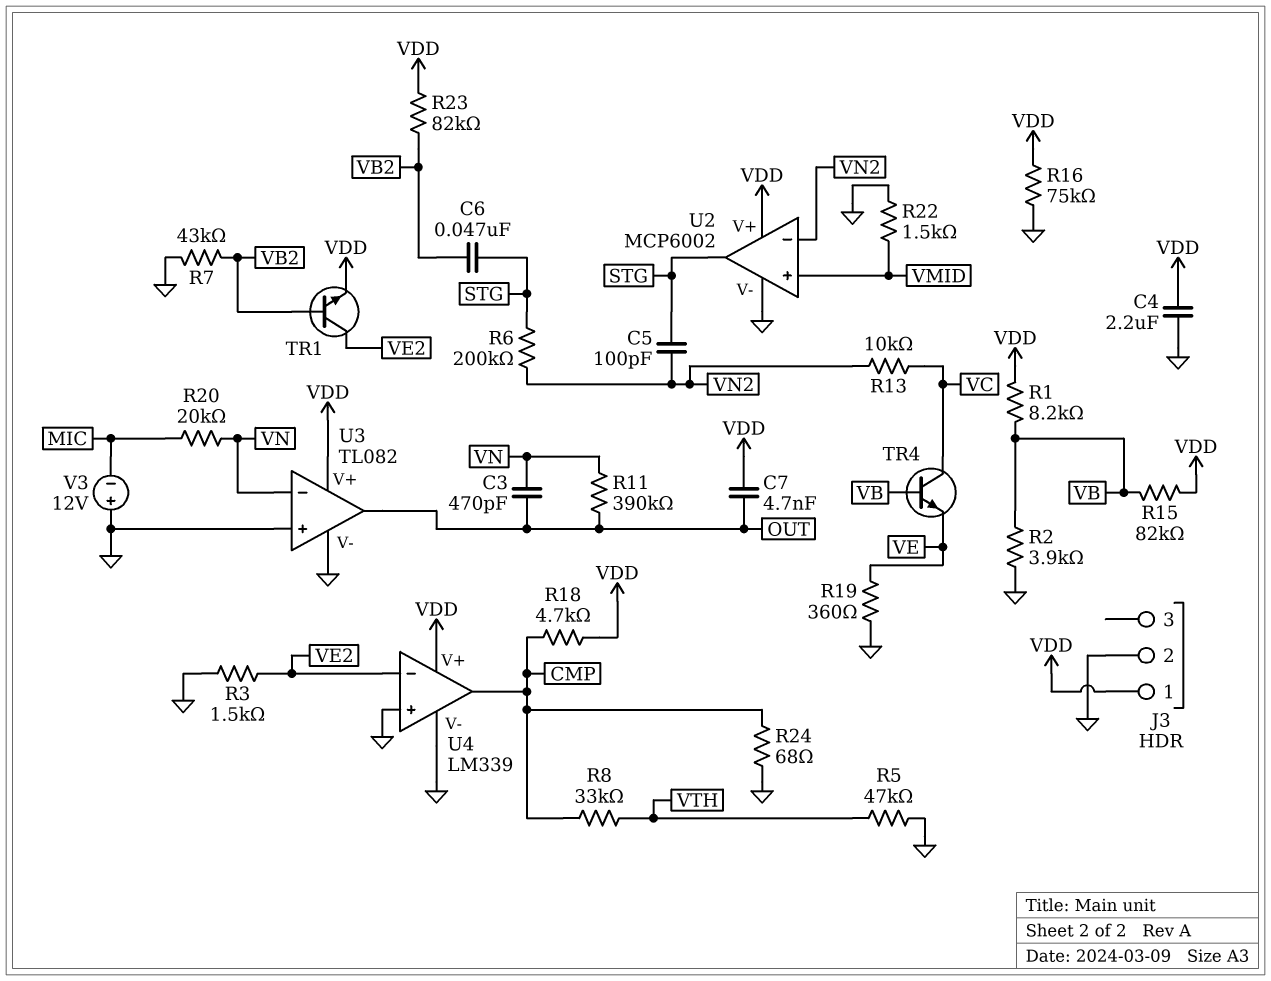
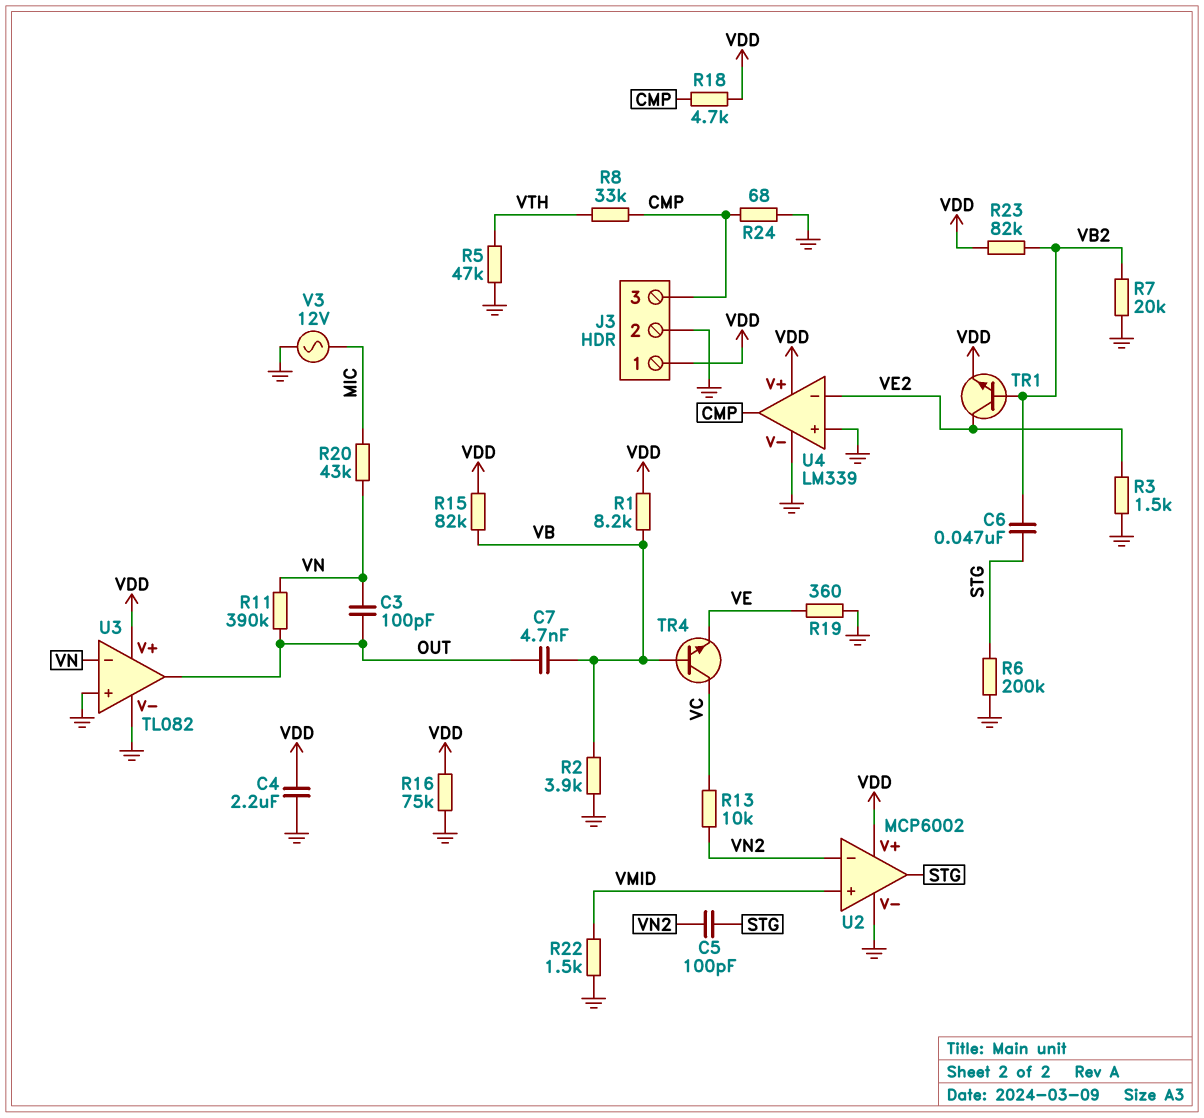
C3: 470pF (OUT, VN) -> 100pF (OUT, VN)
C7: 4.7nF (OUT, VDD) -> 4.7nF (OUT, VB)
J3 pin 3: none -> CMP
R6: 200k (STG, VN2) -> 200k (GND, STG)
R7: 43k (GND, VB2) -> 20k (GND, VB2)
R20: 20k (MIC, VN) -> 43k (MIC, VN)
V3: 12V (plus GND, minus MIC) -> AC 12V (GND, MIC)

